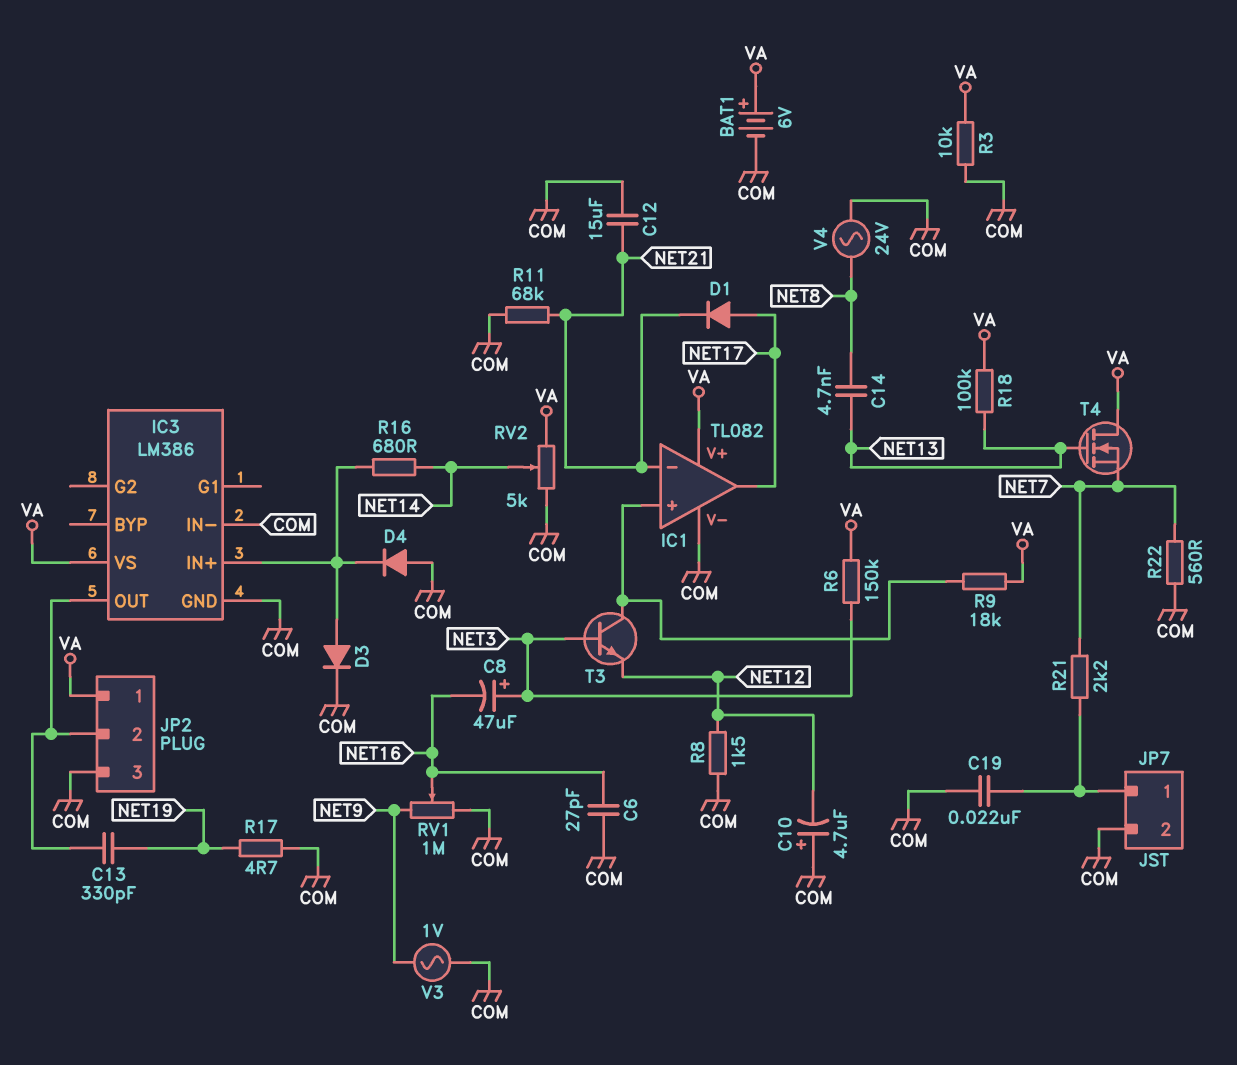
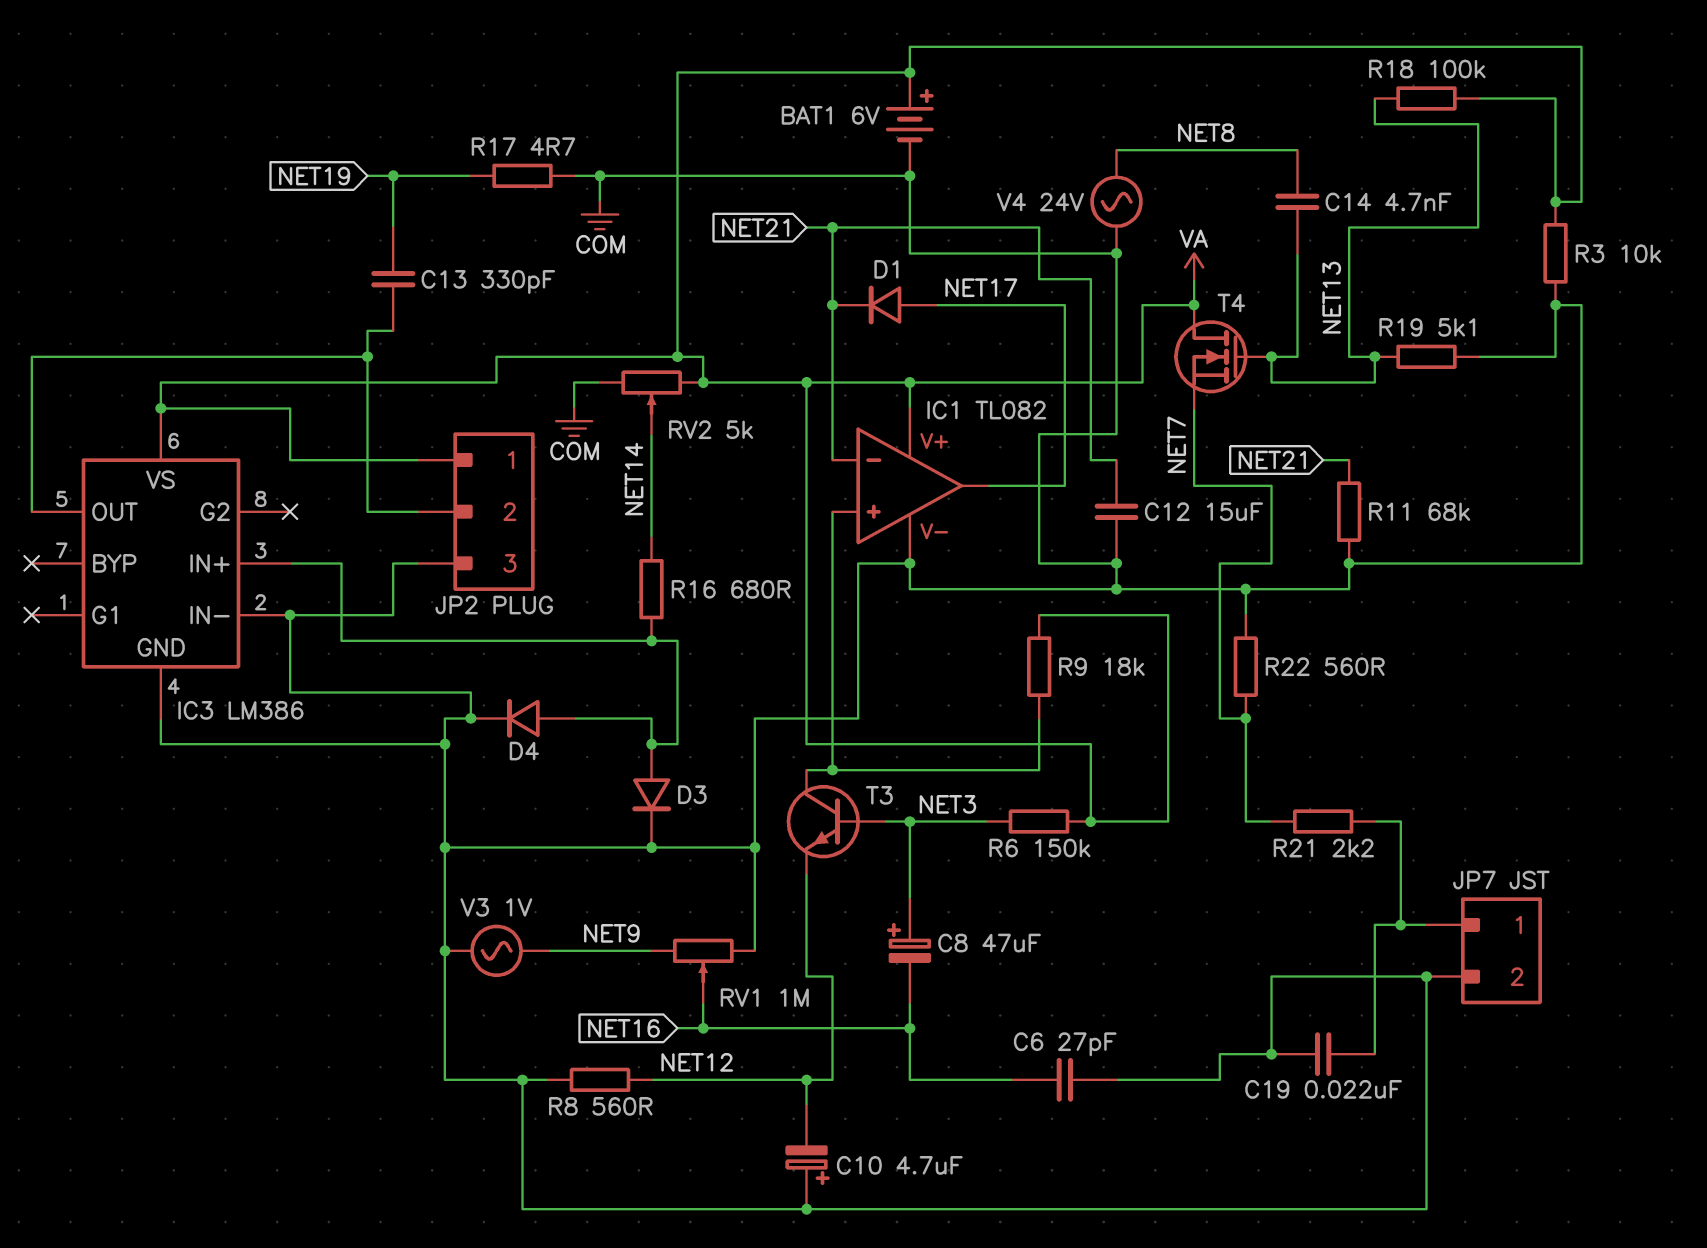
D4: diode (A COM, K IC3/IN+) -> diode (A IC3/IN+, K COM)
R8: 1.5k (COM, NET12) -> 560 (COM, NET12)
R19: none -> 5.1k (COM, NET13)

